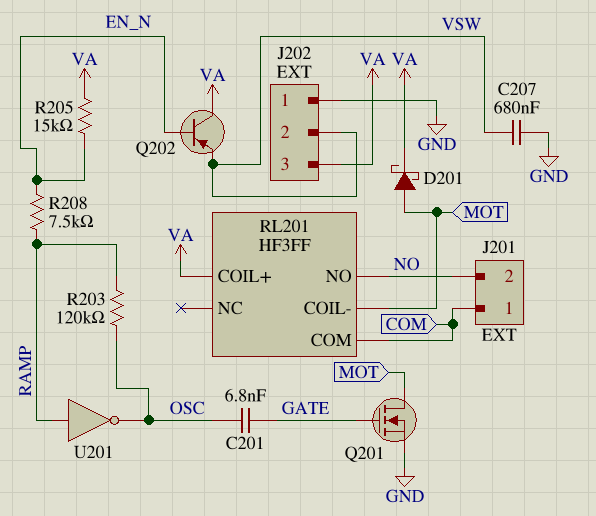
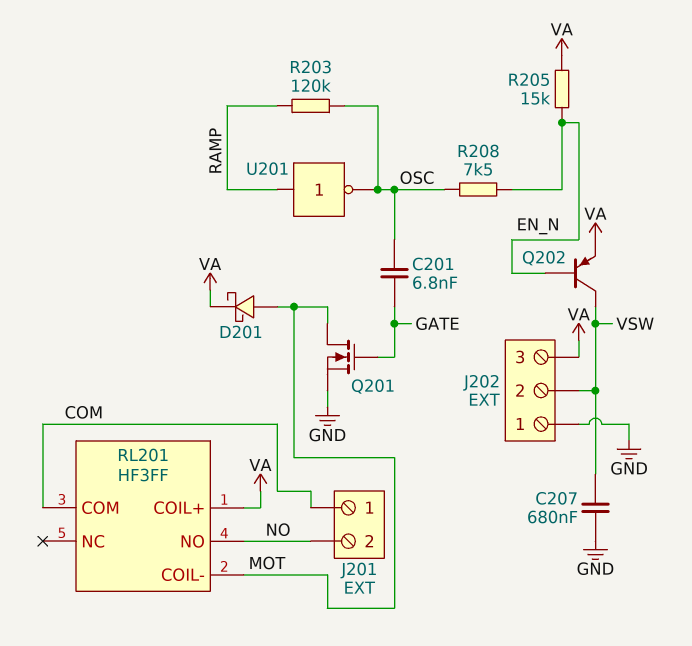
Q202: PNP (B EN_N, C VA, E VSW) -> PNP (B EN_N, C VSW, E VA)
R208: 7.5k (EN_N, RAMP) -> 7.5k (EN_N, OSC)

